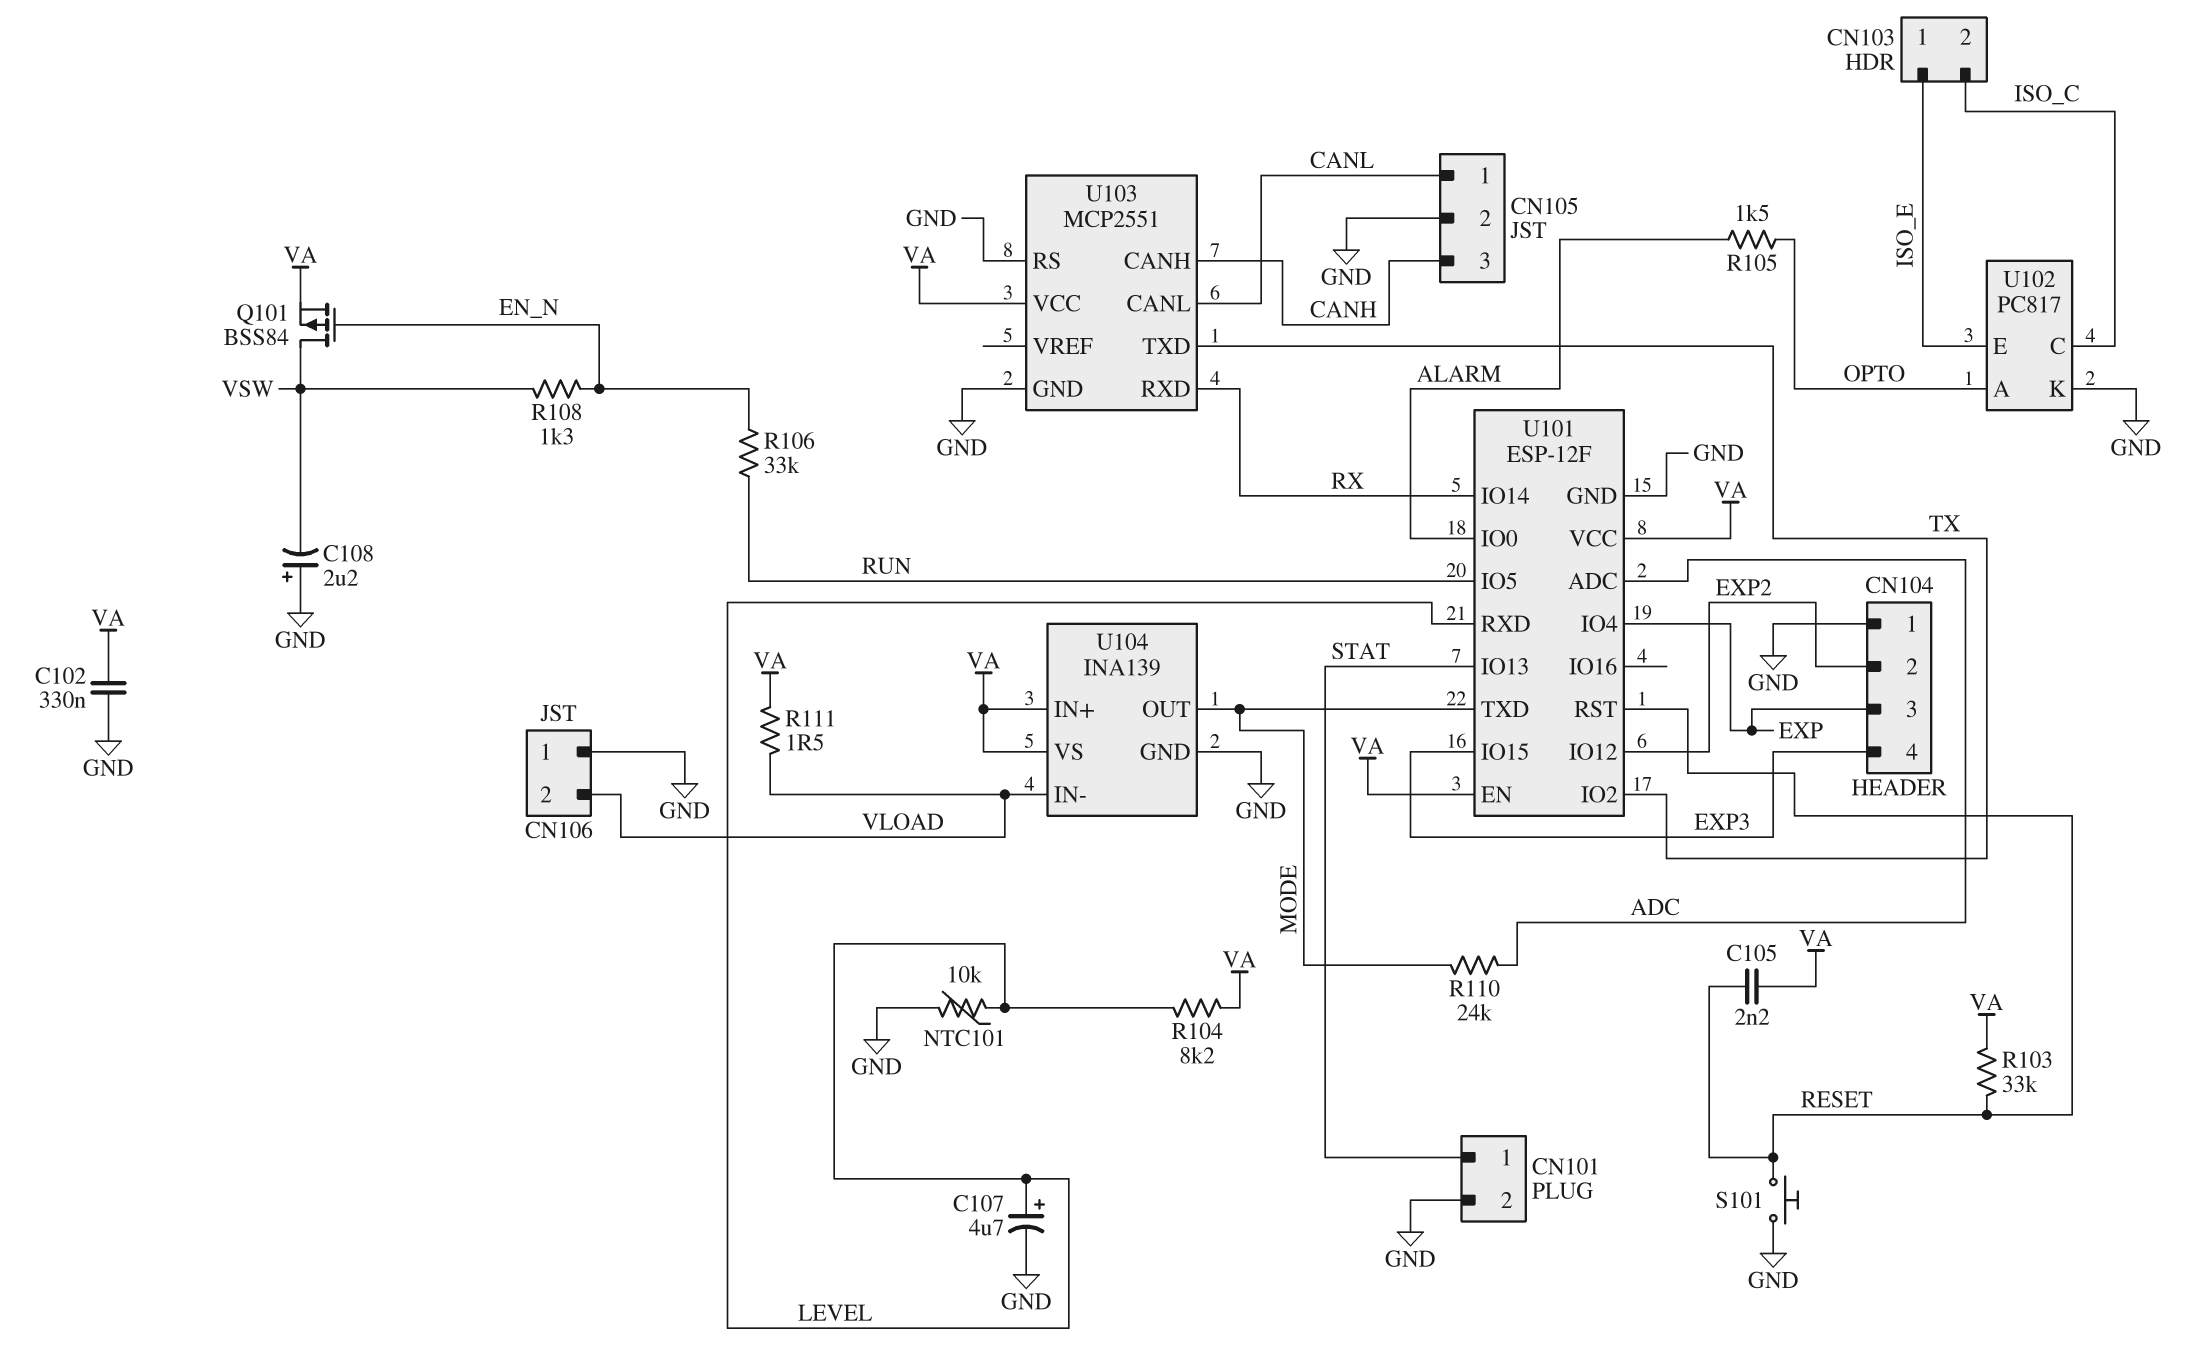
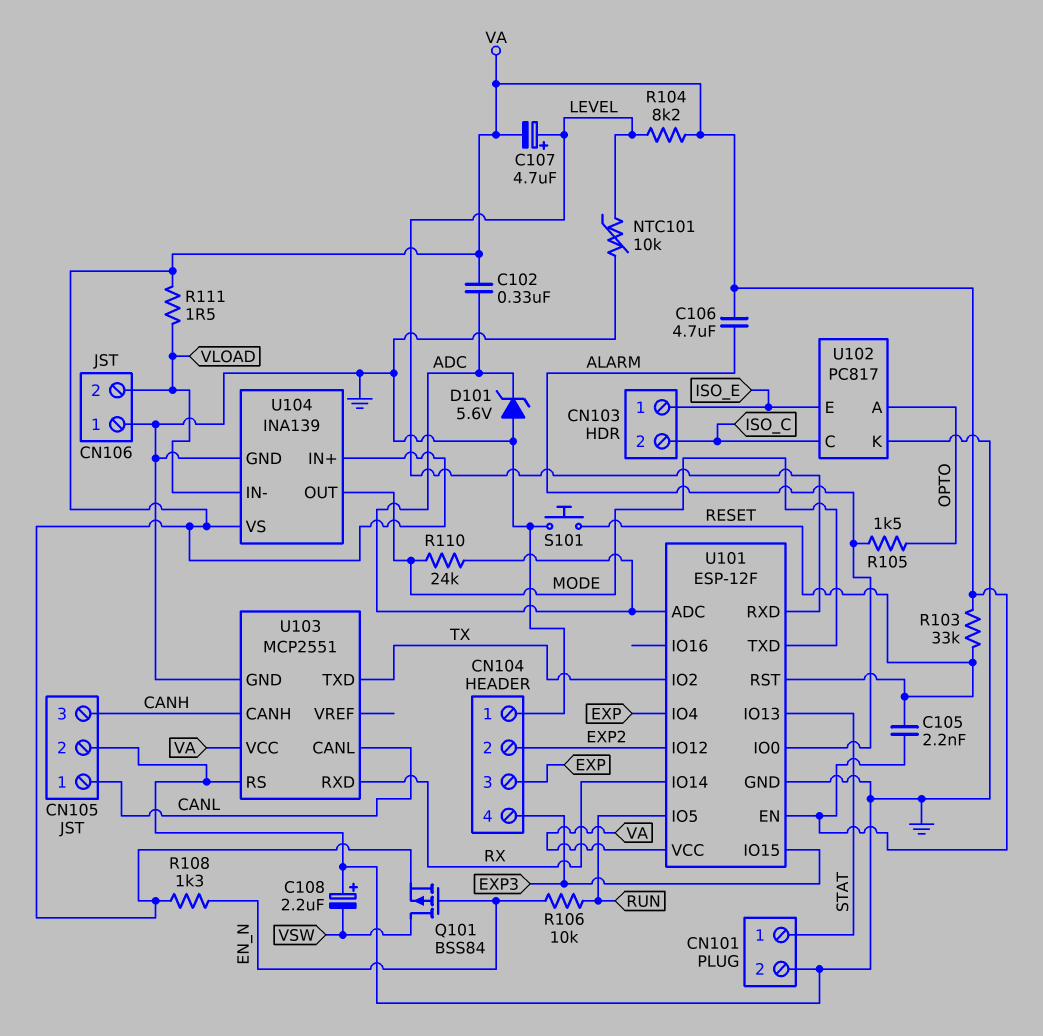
C102: 330nF (GND, VA) -> 330nF (ADC, VA)
C106: none -> 4.7uF (ALARM, VA)
C107: 4.7uF (plus LEVEL, minus GND) -> 4.7uF (plus LEVEL, minus VA)
D101: none -> zener 5.6V (A GND, K ADC)
R106: 33k (EN_N, RUN) -> 10k (EN_N, RUN)
R108: 1.3k (EN_N, VSW) -> 1.3k (EN_N, VA)

